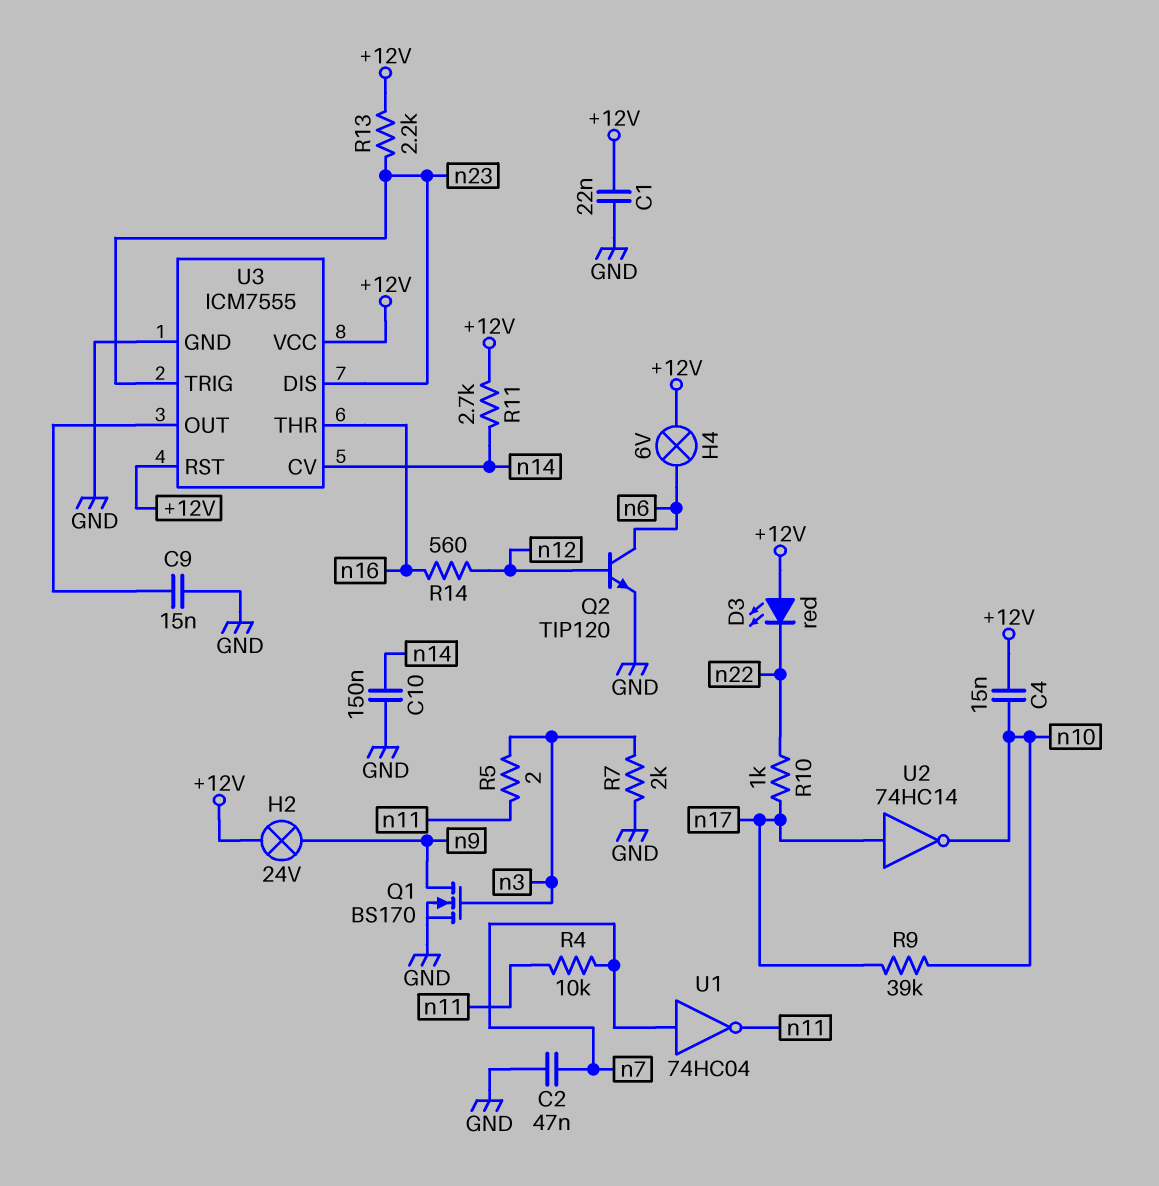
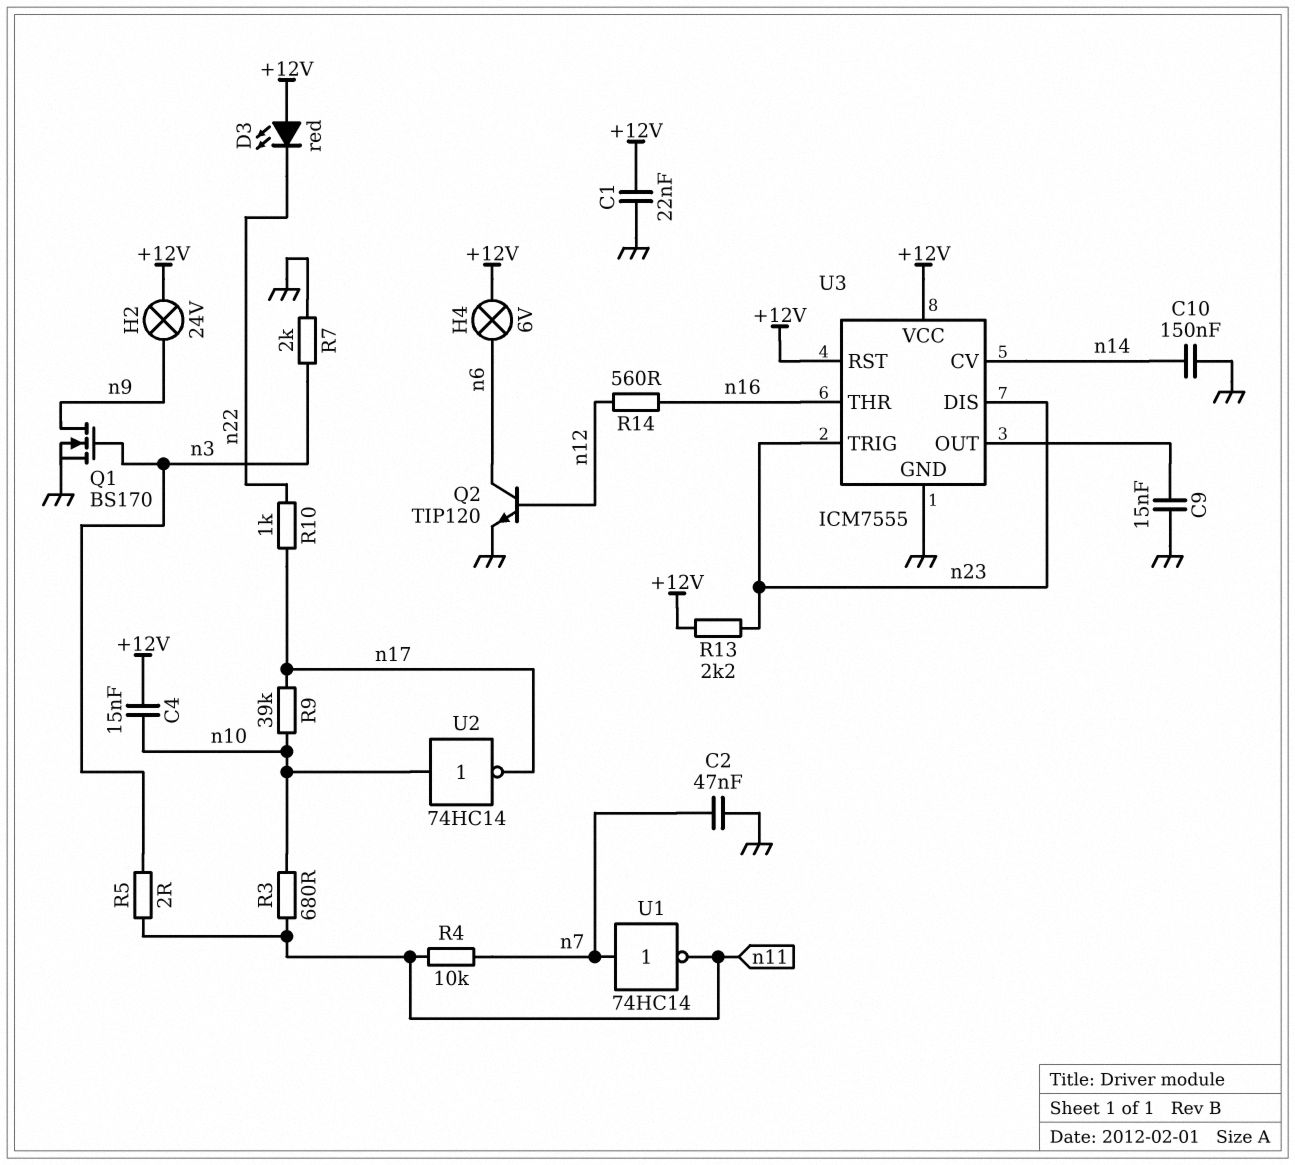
R3: none -> 680 (n10, n11)
R11: 2.7k (+12V, n14) -> none
U1: NOT 74HC04 (in n7, out n11) -> NOT 74HC14 (in n7, out n11)
U2: NOT 74HC14 (in n17, out n10) -> NOT 74HC14 (in n10, out n17)

